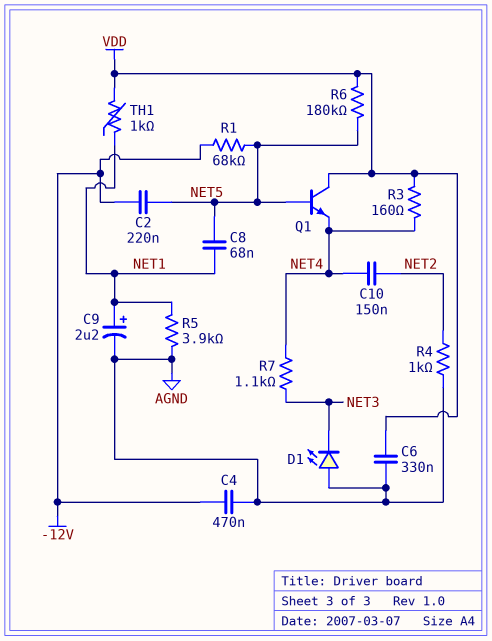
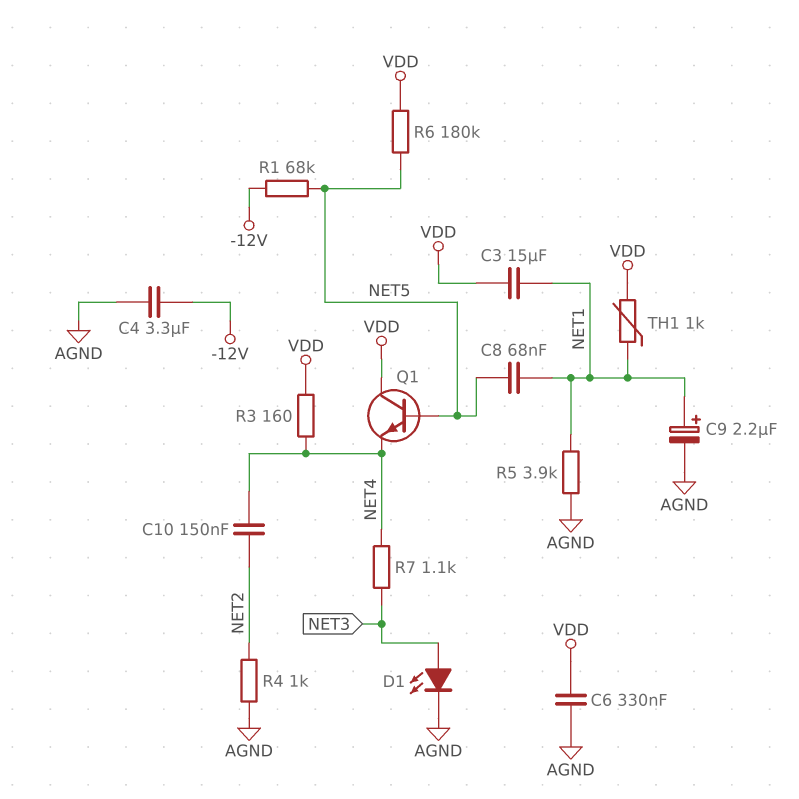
C2: 220nF (-12V, NET5) -> none
C3: none -> 15uF (NET1, VDD)
C4: 470nF (-12V, AGND) -> 3.3uF (-12V, AGND)
D1: LED (A AGND, K NET3) -> LED (A NET3, K AGND)

